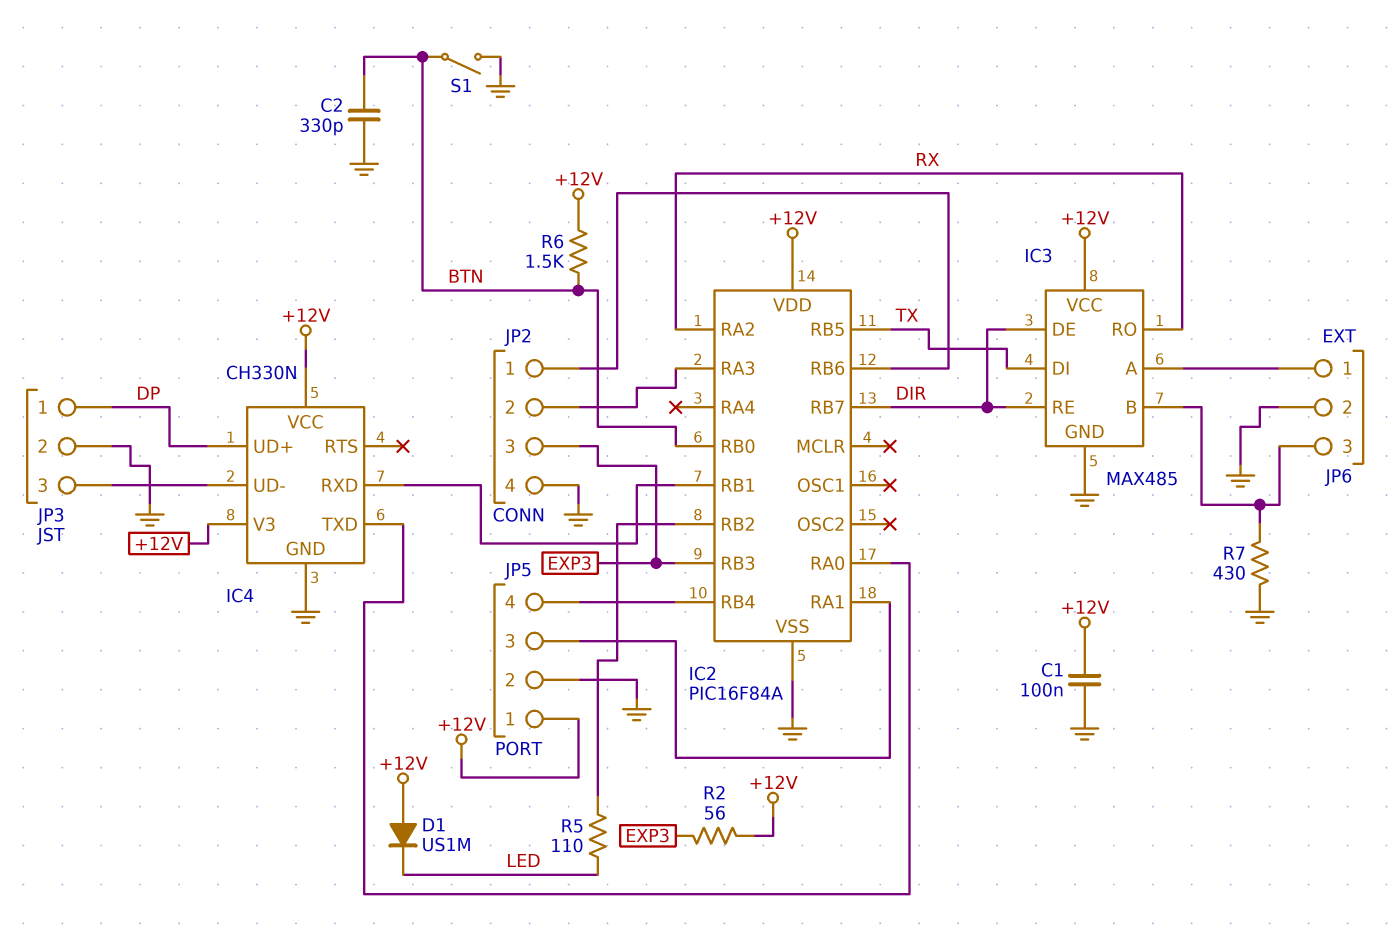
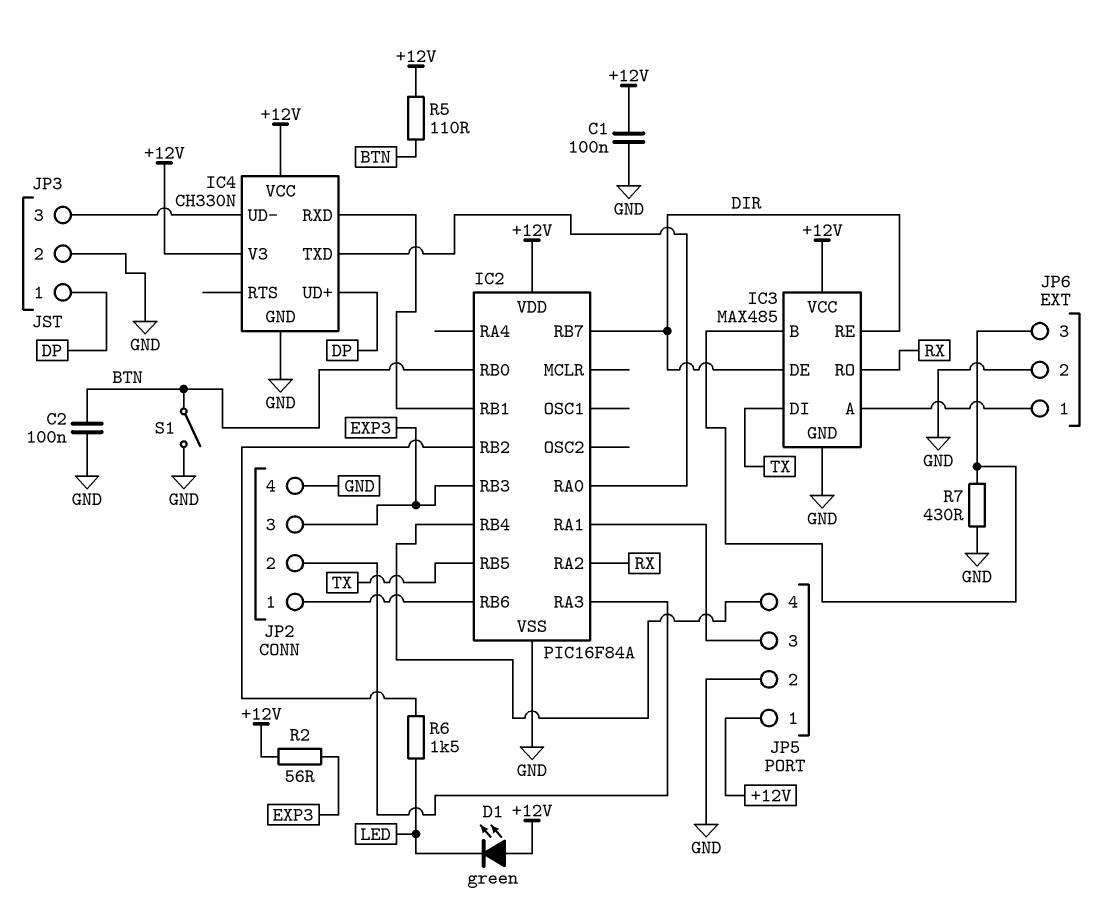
C2: 330pF (BTN, GND) -> 100nF (BTN, GND)
D1: diode US1M (A +12V, K LED) -> LED green (A +12V, K LED)
R5: 110 (IC2/RB2, LED) -> 110 (+12V, BTN)
R6: 1.5k (+12V, BTN) -> 1.5k (IC2/RB2, LED)

